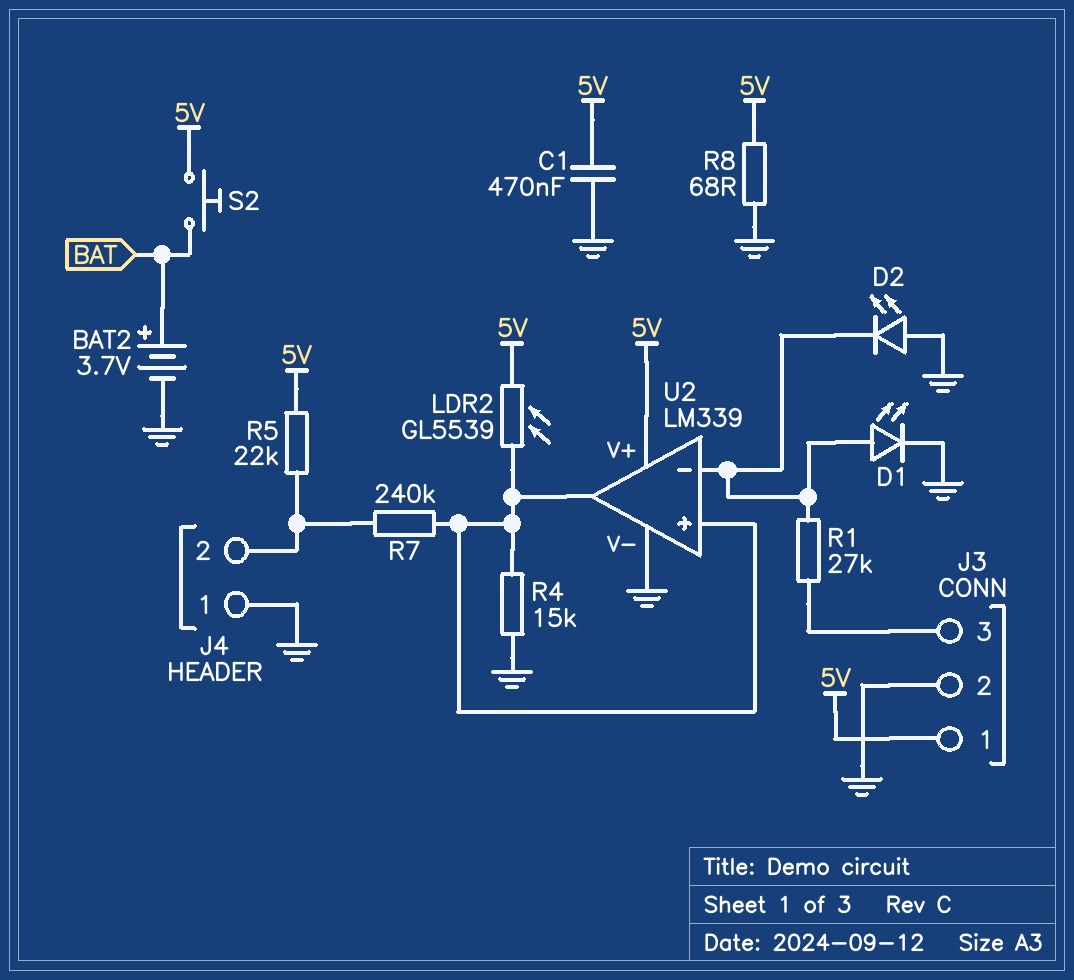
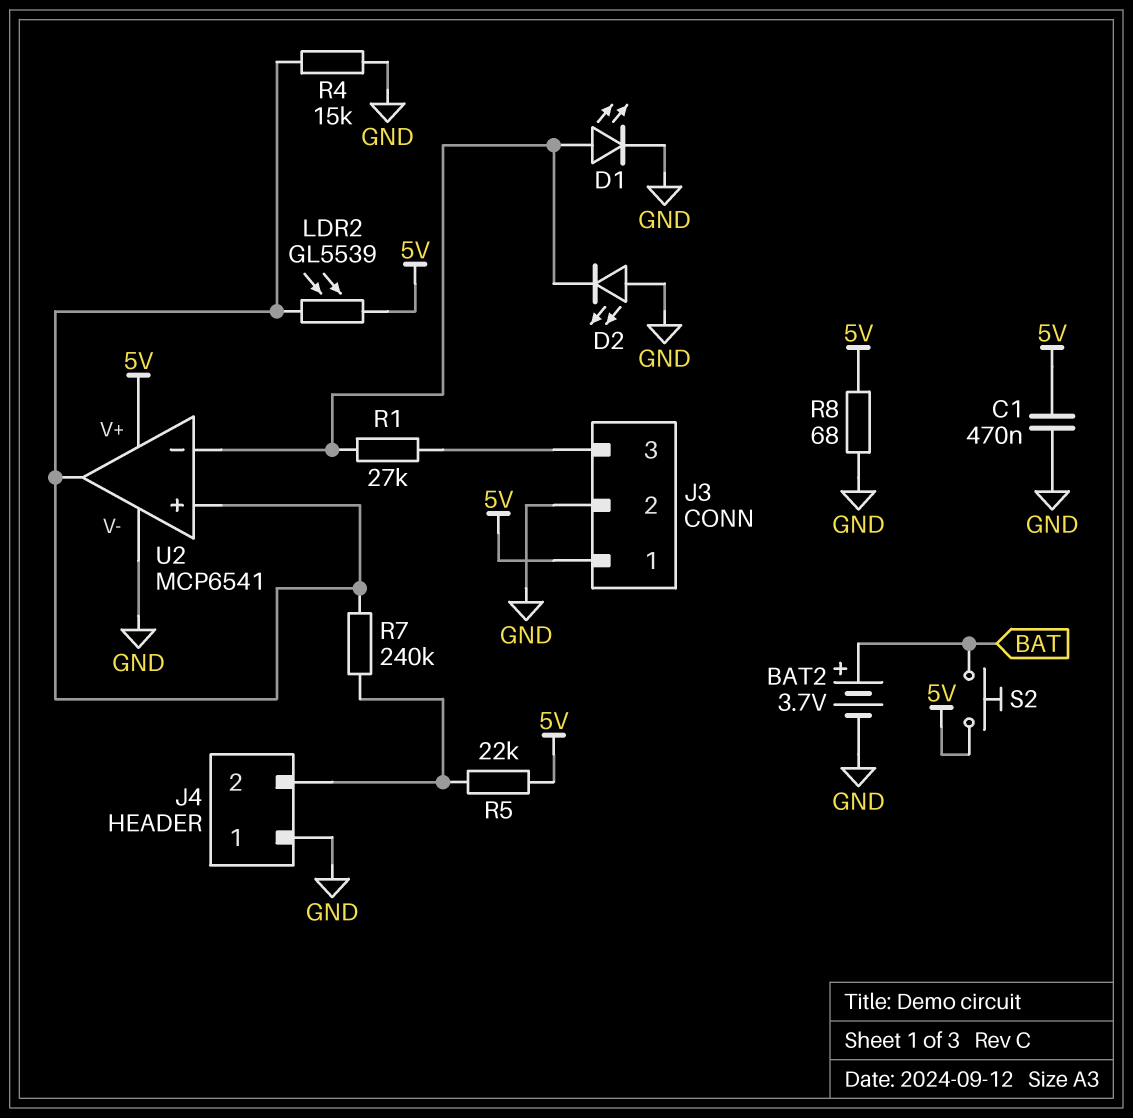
U2: LM339 -> MCP6541

